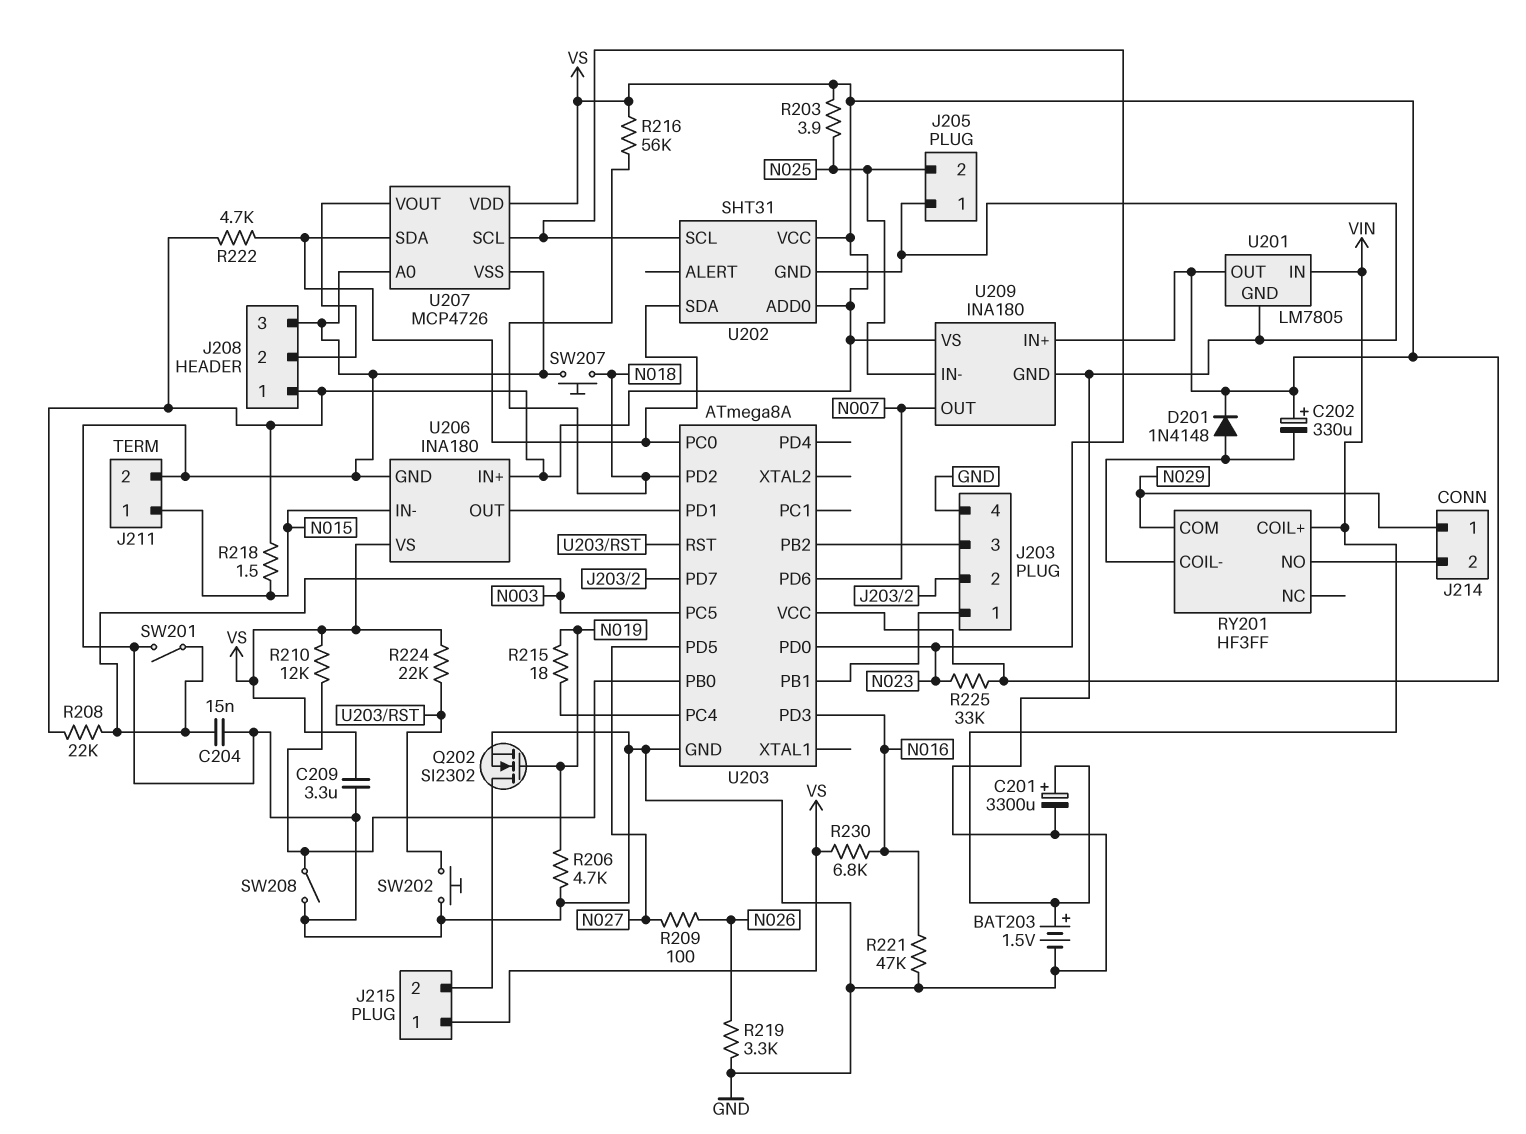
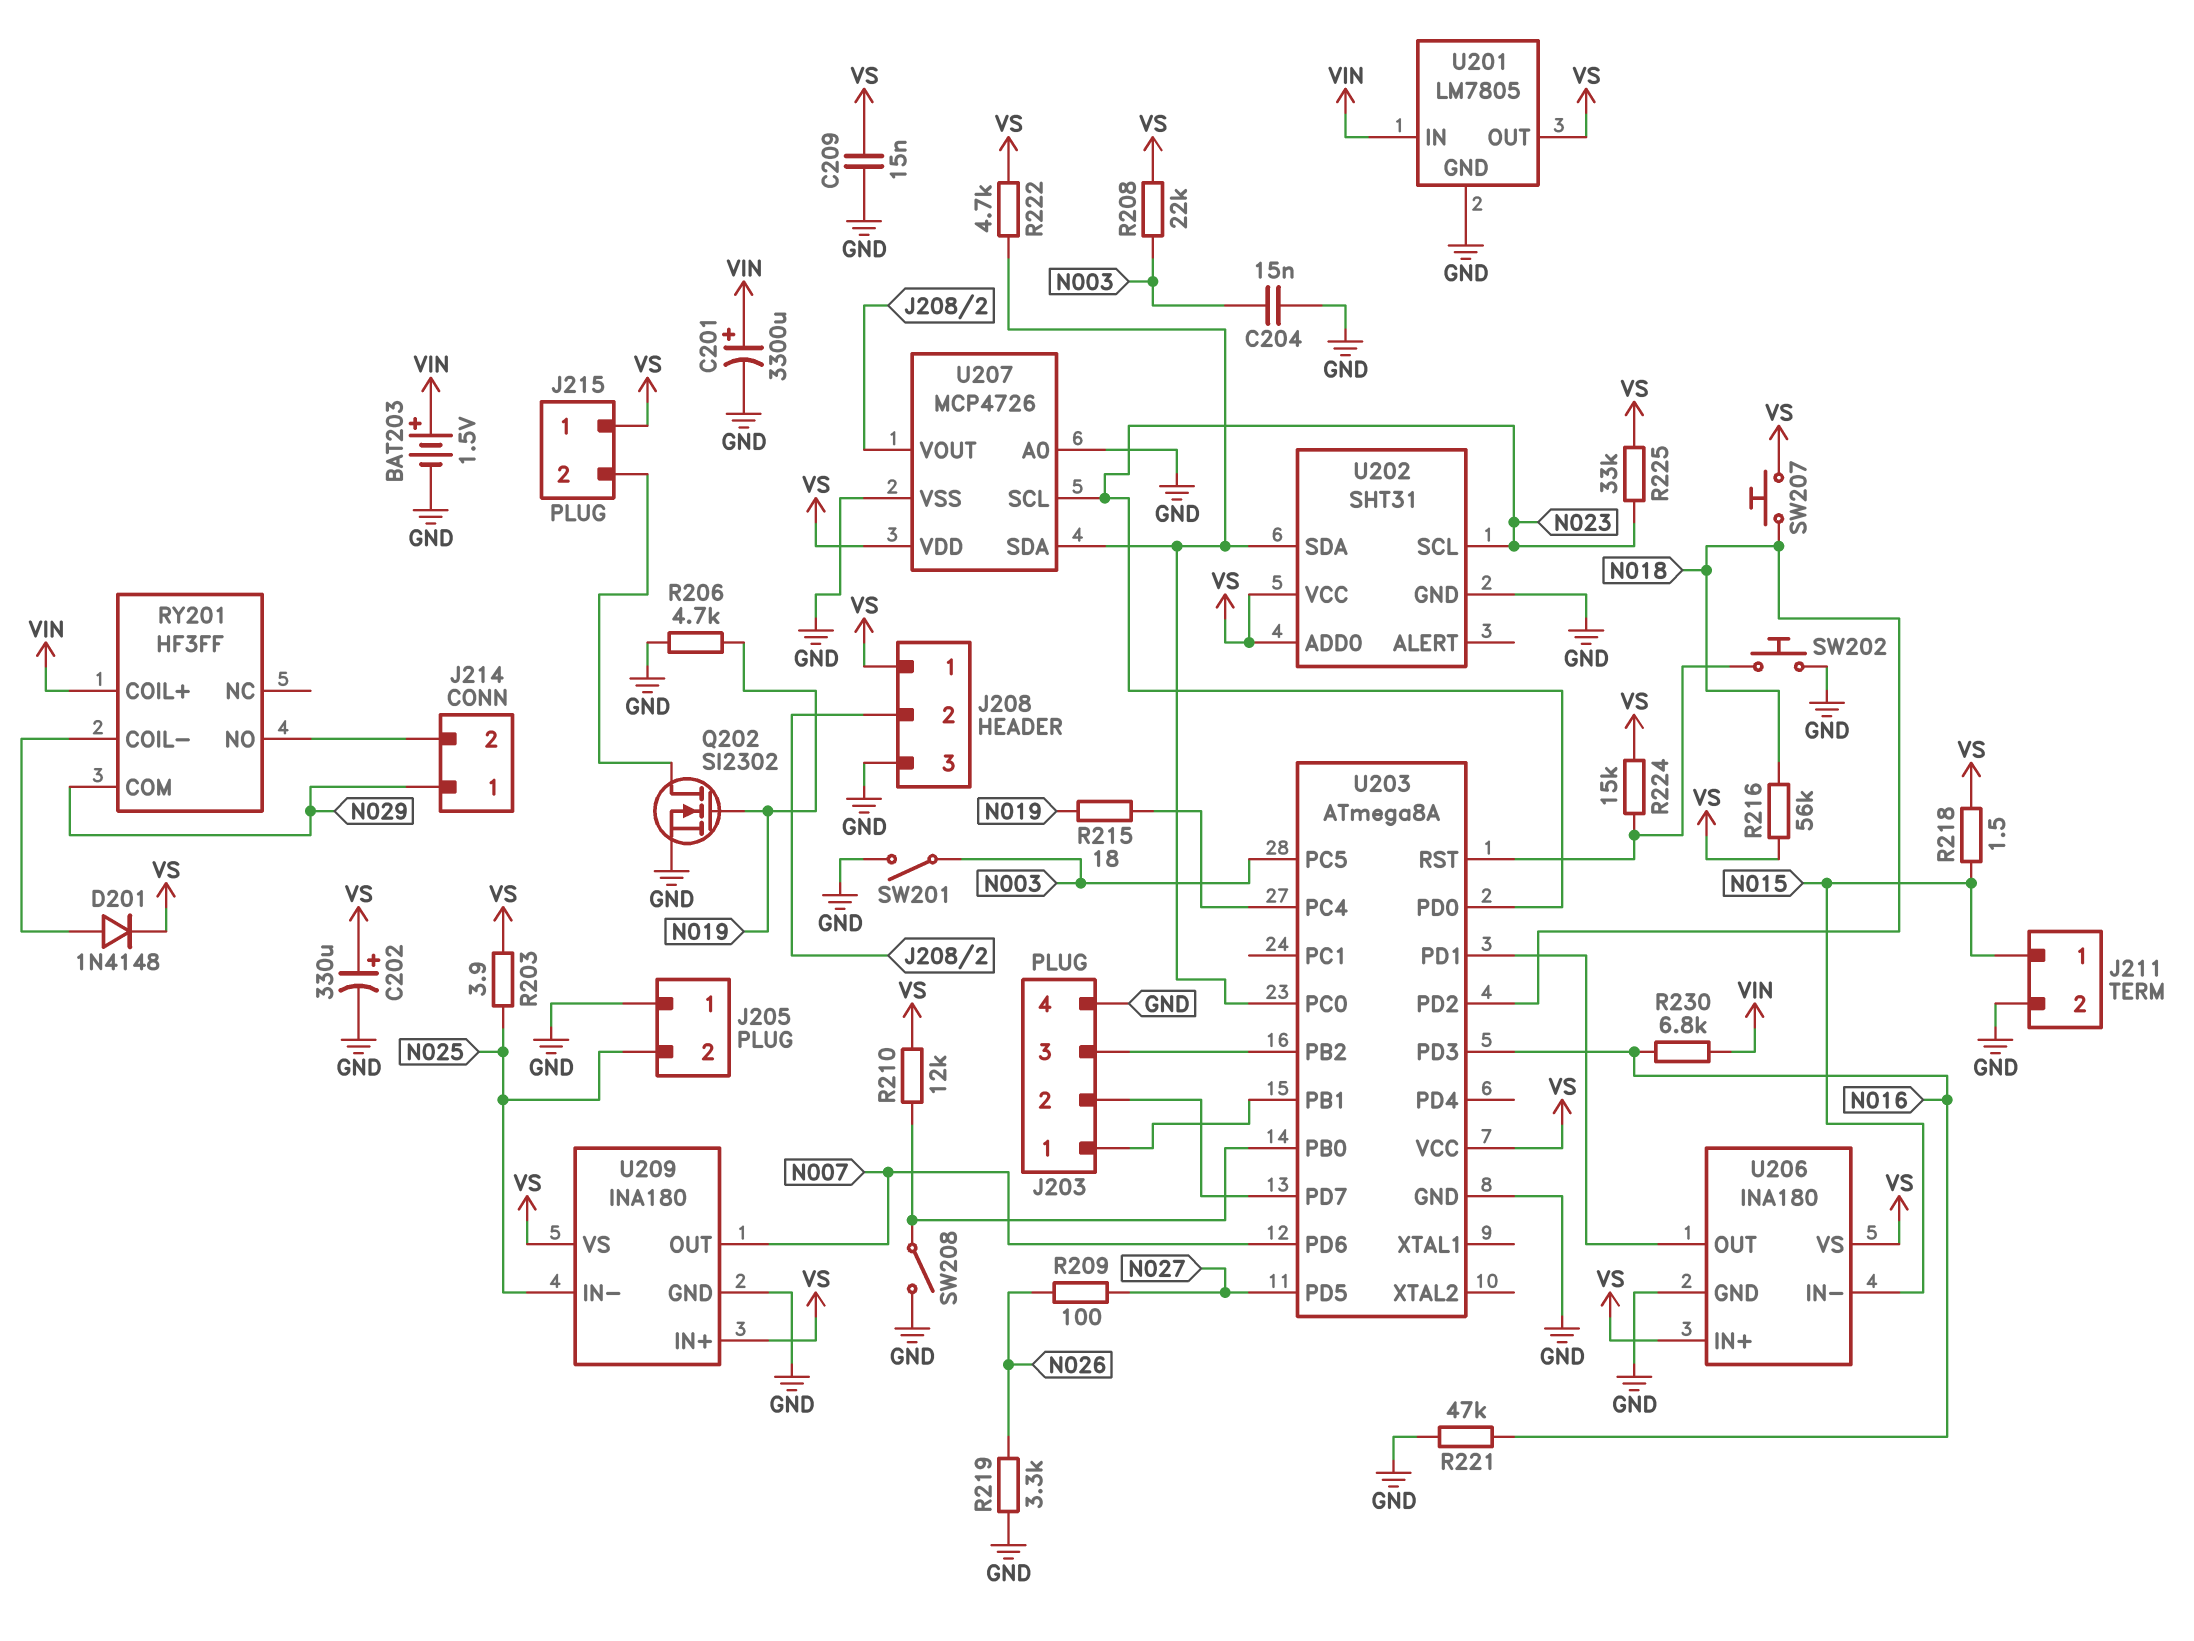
C202: 330uF (plus VS, minus RY201/COIL-) -> 330uF (plus VS, minus GND)
C209: 3.3uF (GND, VS) -> 15nF (GND, VS)
R224: 22k (U203/RST, VS) -> 15k (U203/RST, VS)
R230: 6.8k (N016, VS) -> 6.8k (N016, VIN)
SW207: button (GND, N018) -> button (N018, VS)

